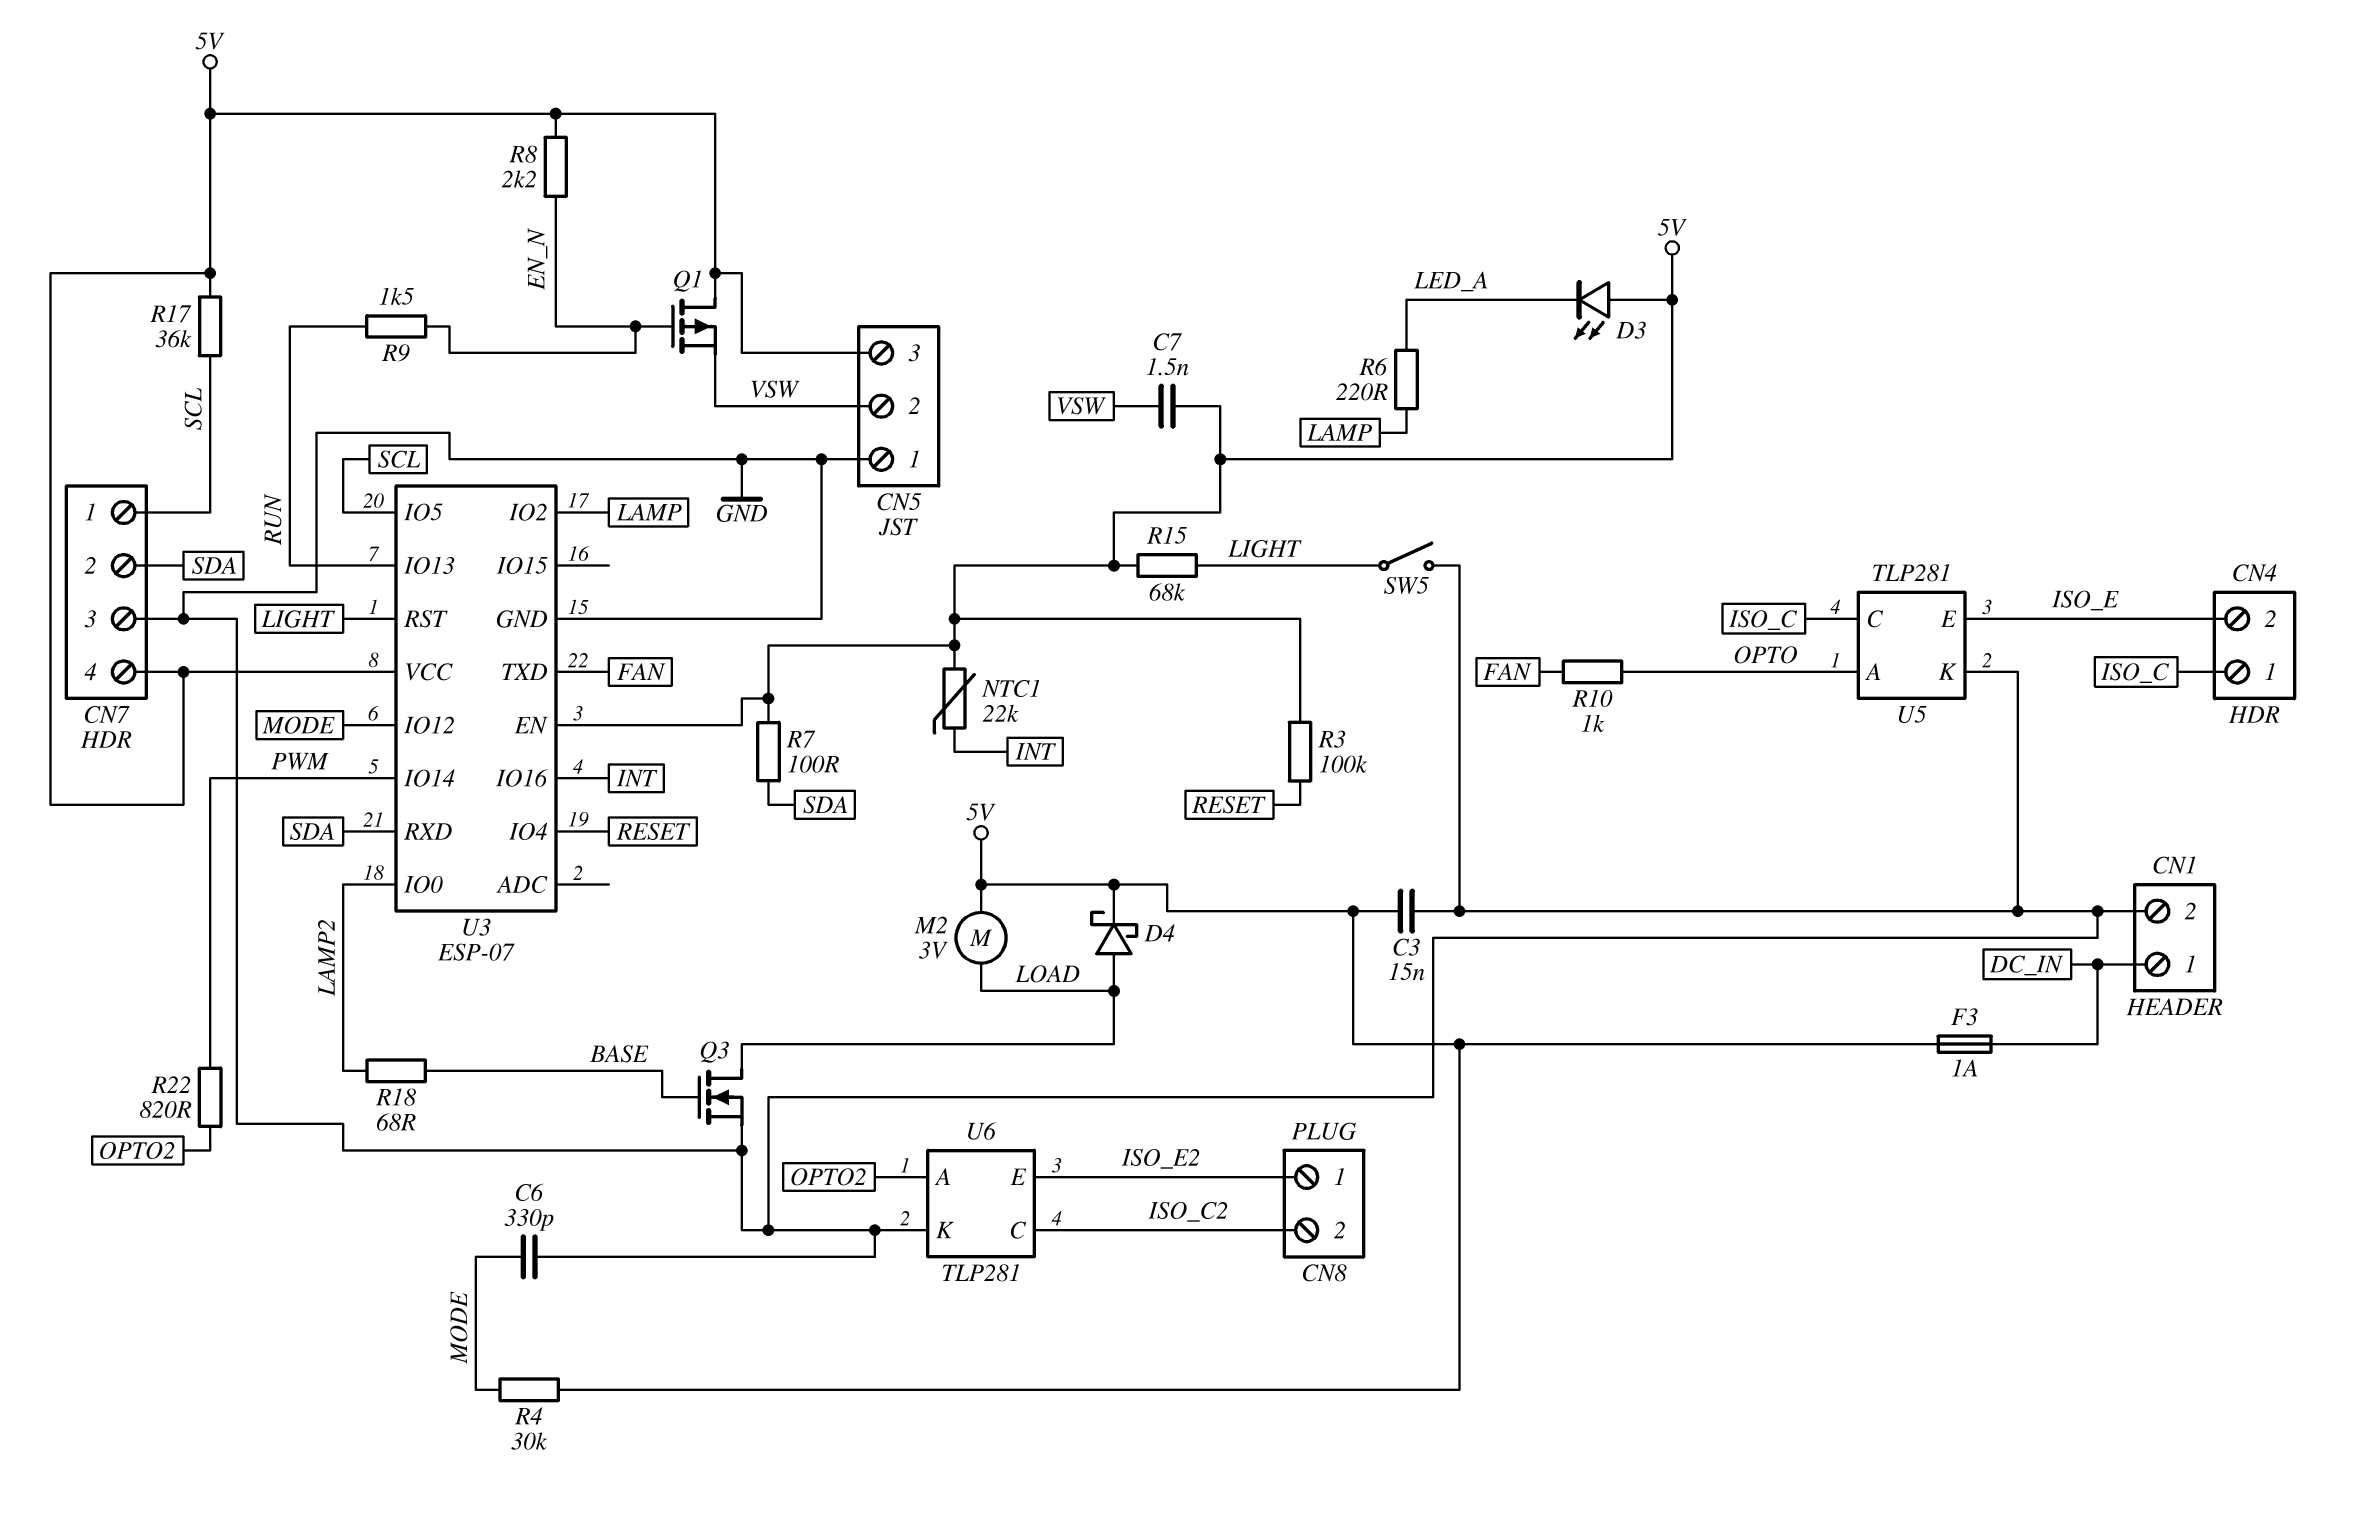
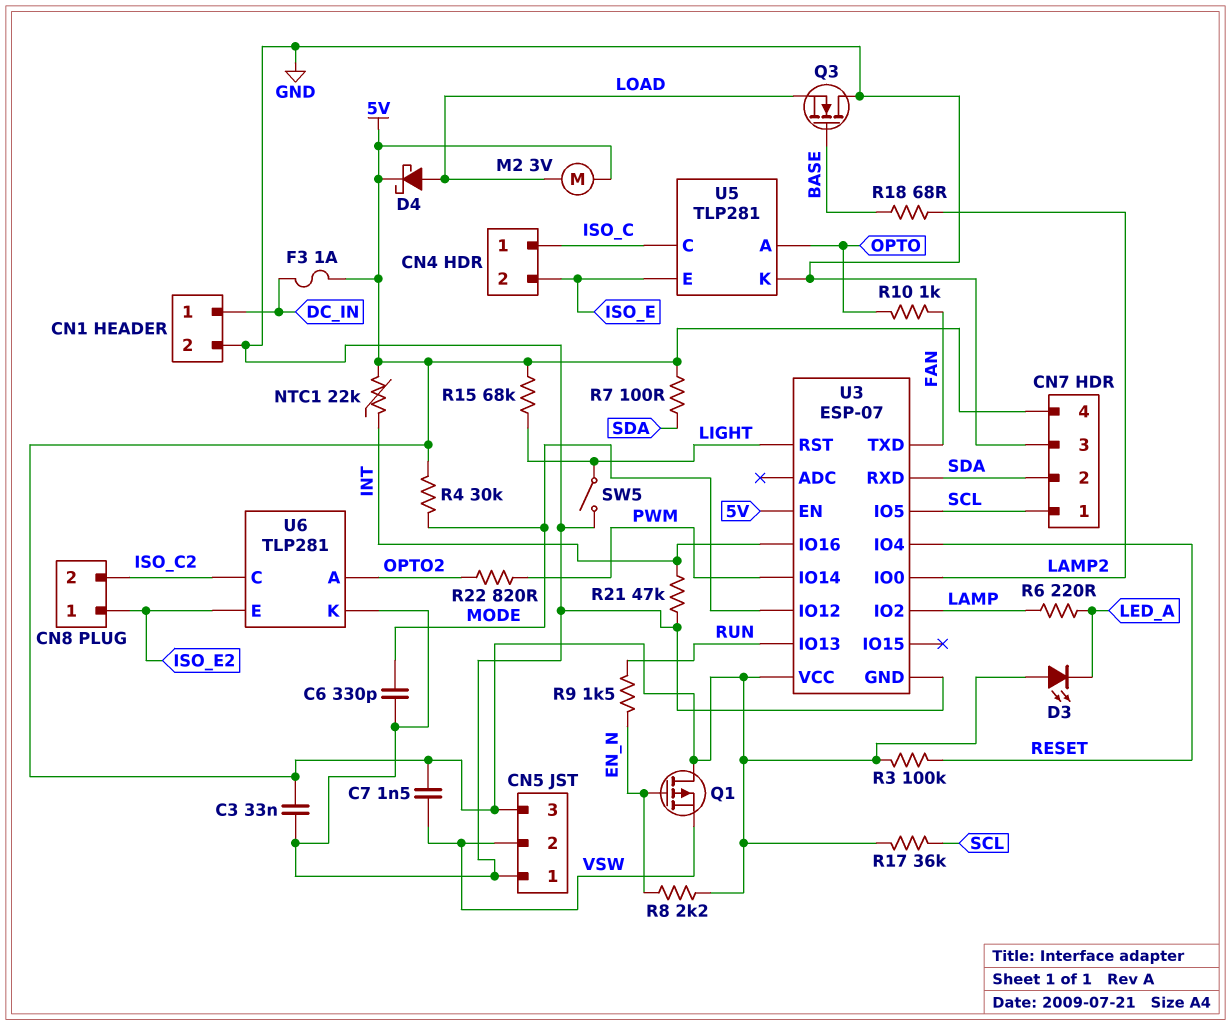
C3: 15nF (5V, GND) -> 33nF (5V, GND)
Q3: NMOS (G BASE, D LOAD, S GND) -> NMOS (G BASE, D GND, S LOAD)
R21: none -> 47k (GND, INT)

